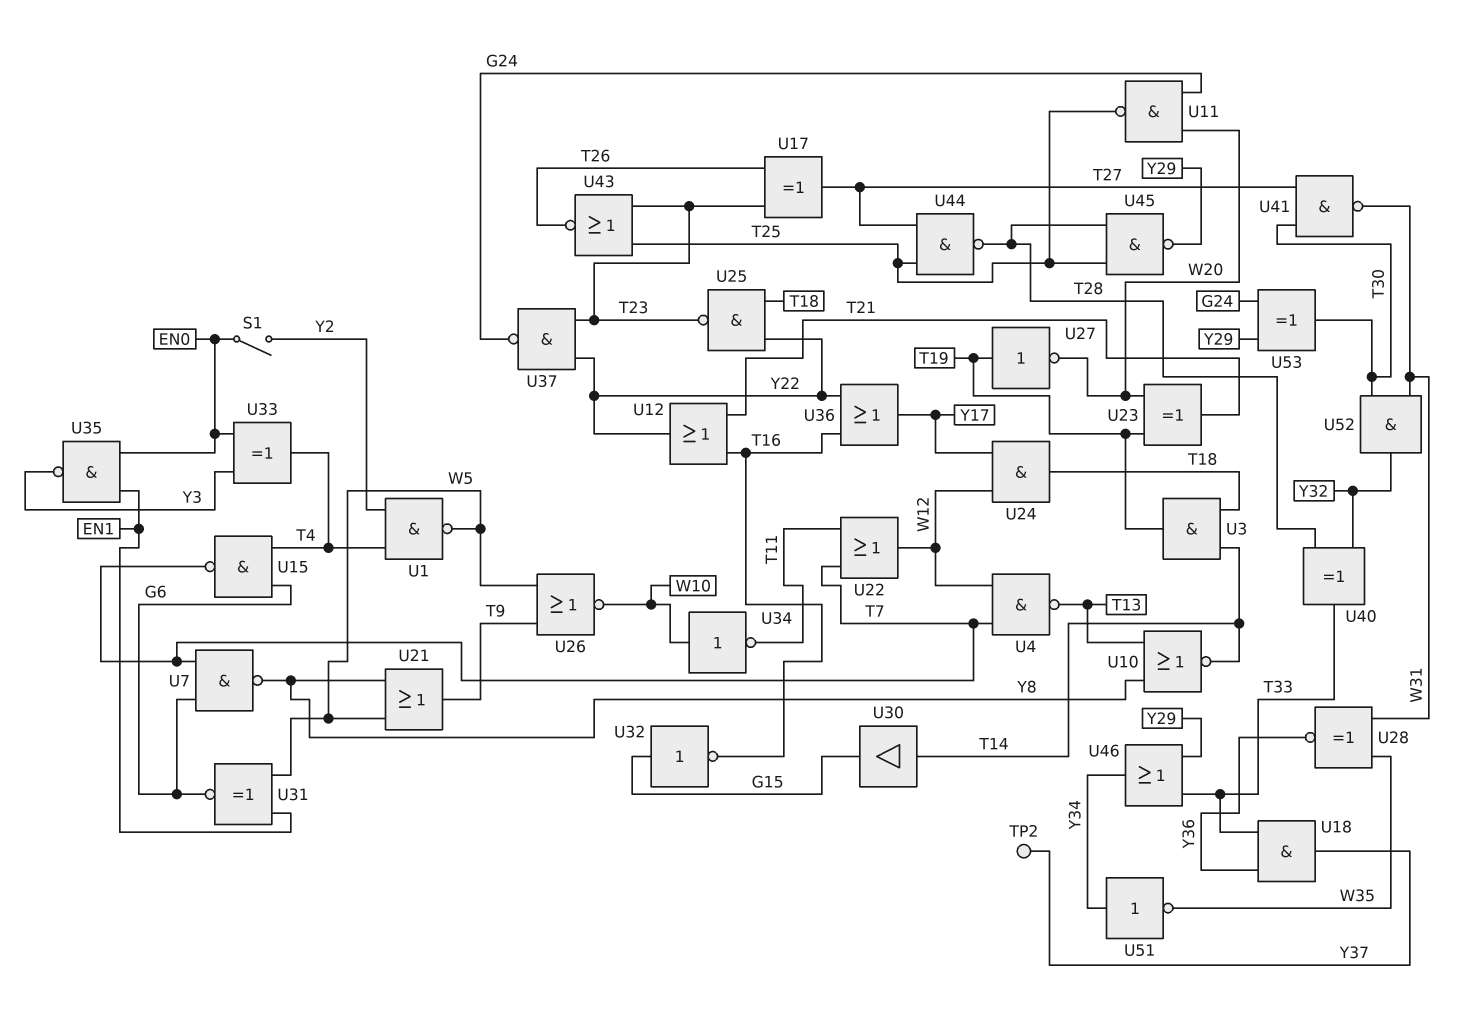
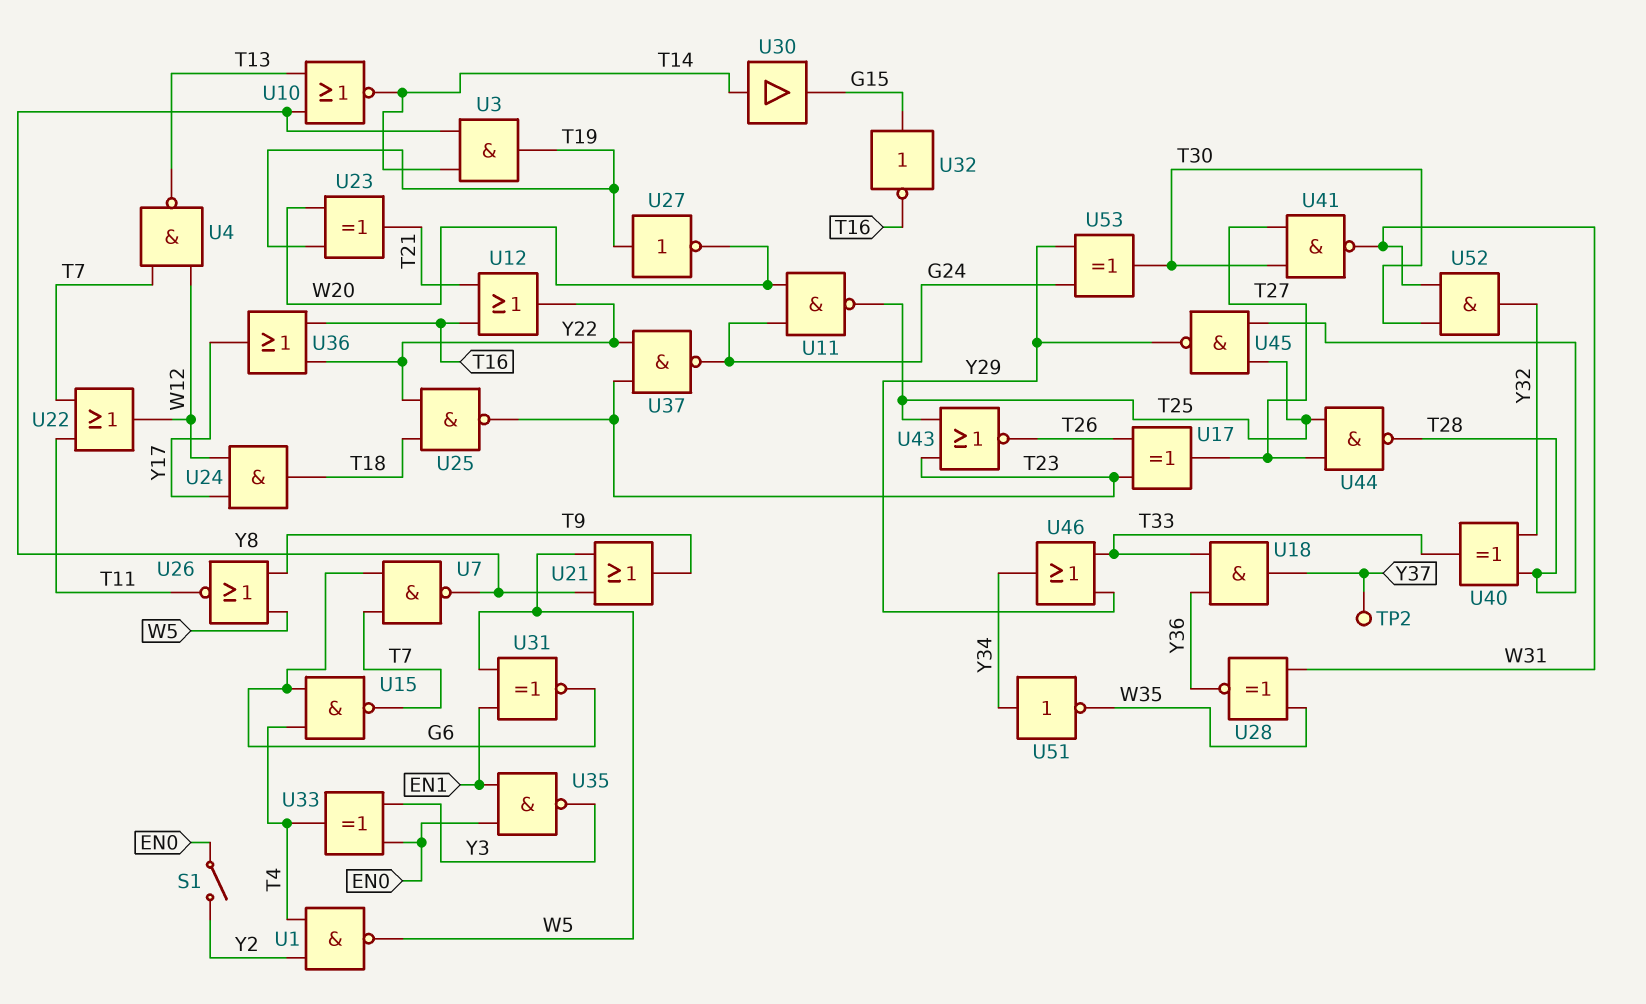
U3: AND (in T14, in T18, out T19) -> AND (in T14, in Y8, out T19)
U26: NOR (in T9, in W5, out W10) -> NOR (in T9, in W5, out T11)
U34: NOT (in W10, out T11) -> none

